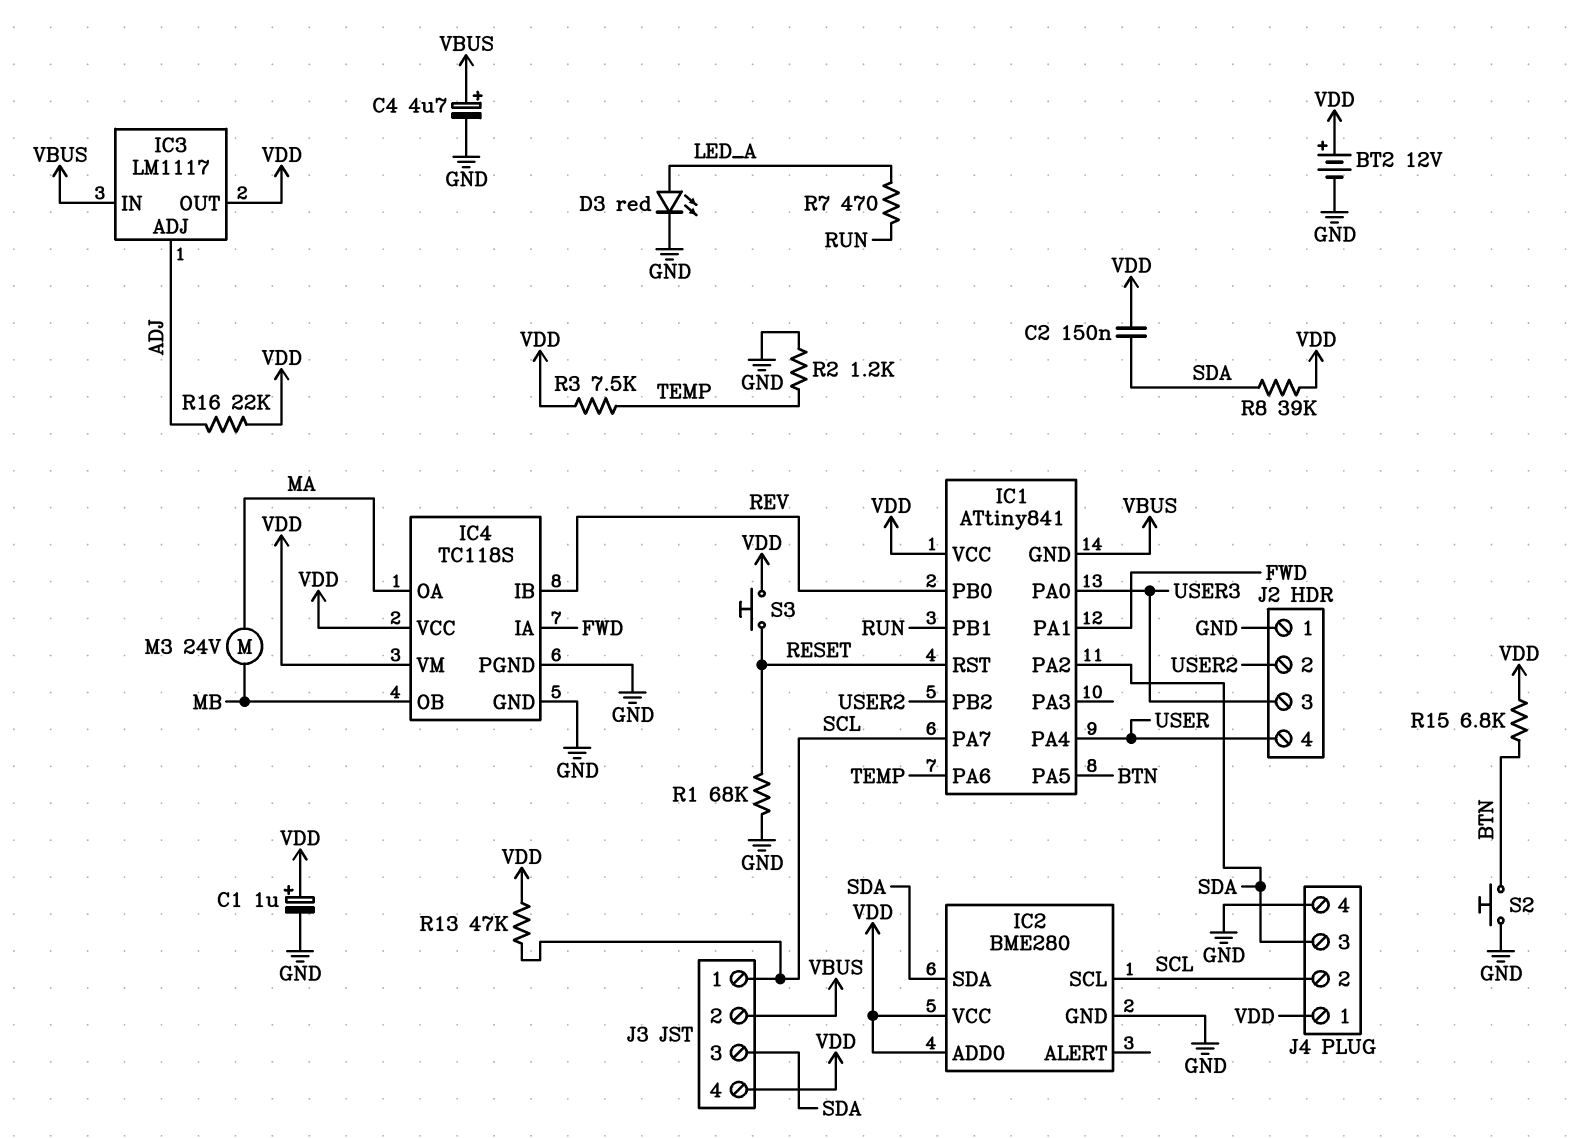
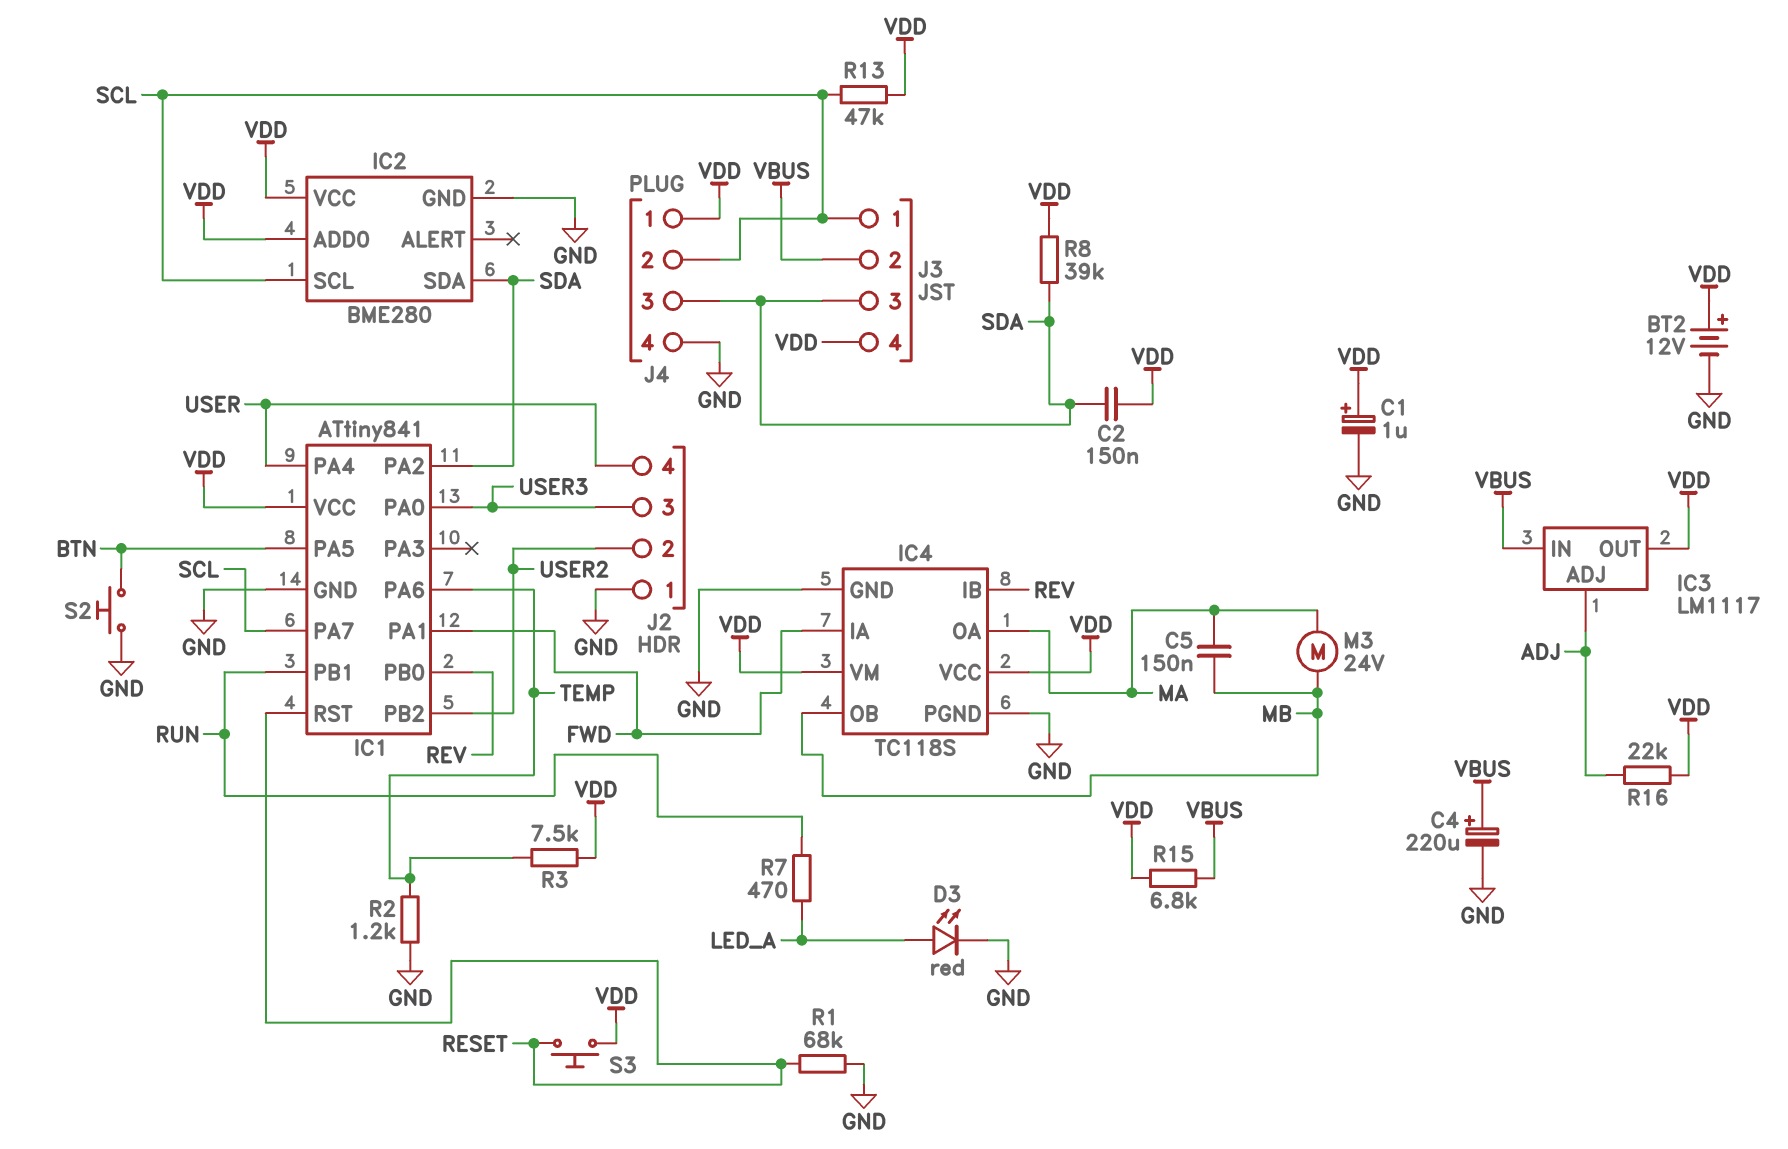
C4: 4.7uF (plus VBUS, minus GND) -> 220uF (plus VBUS, minus GND)
C5: none -> 150nF (MA, MB)
IC1 pin GND: VBUS -> GND
R15: 6.8k (BTN, VDD) -> 6.8k (VBUS, VDD)

